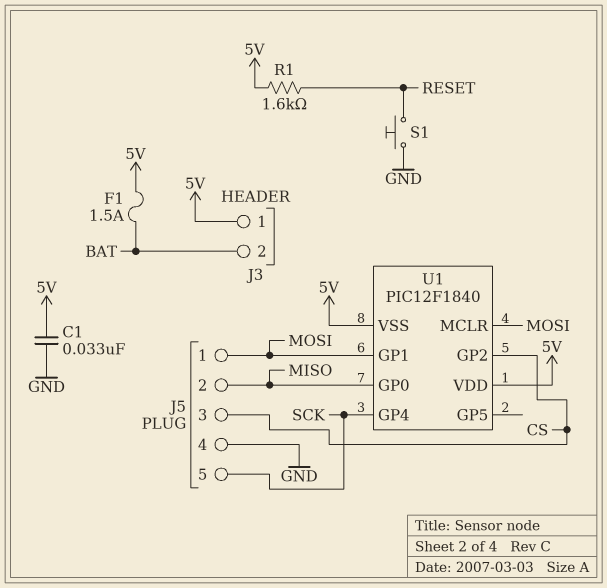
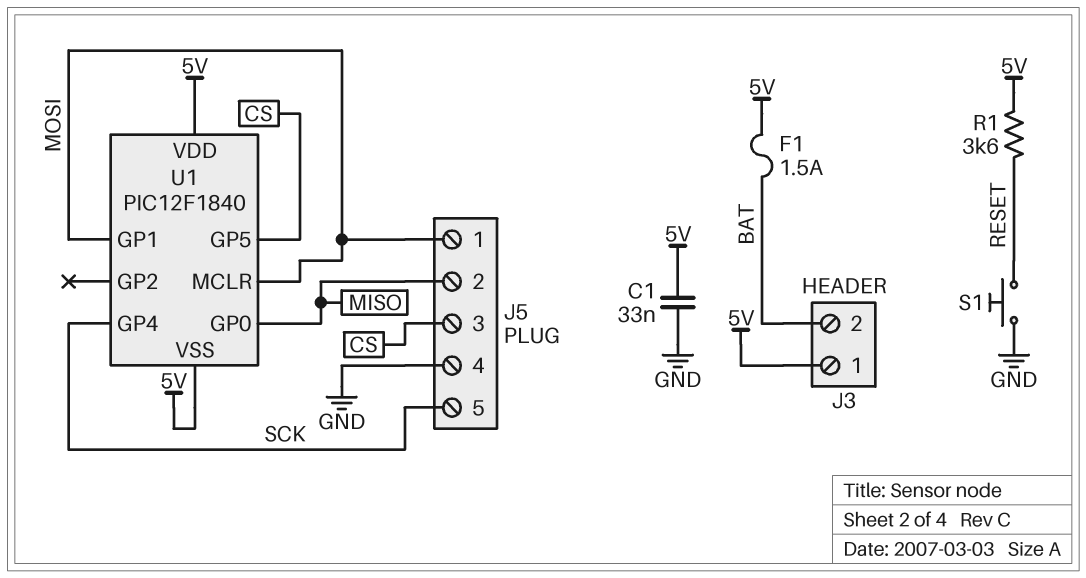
R1: 1.6k (5V, RESET) -> 3.6k (5V, RESET)
U1 pin GP2: CS -> none
U1 pin GP5: none -> CS

